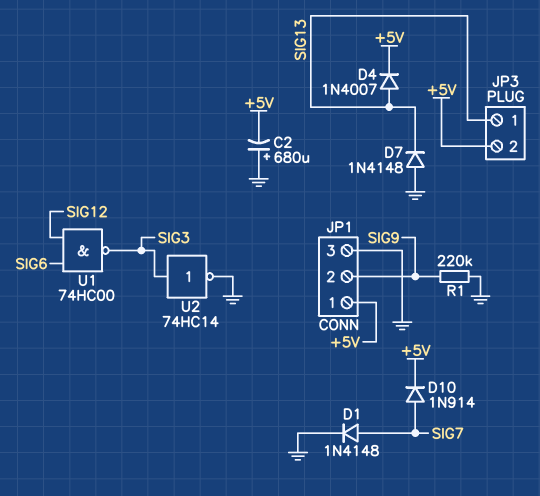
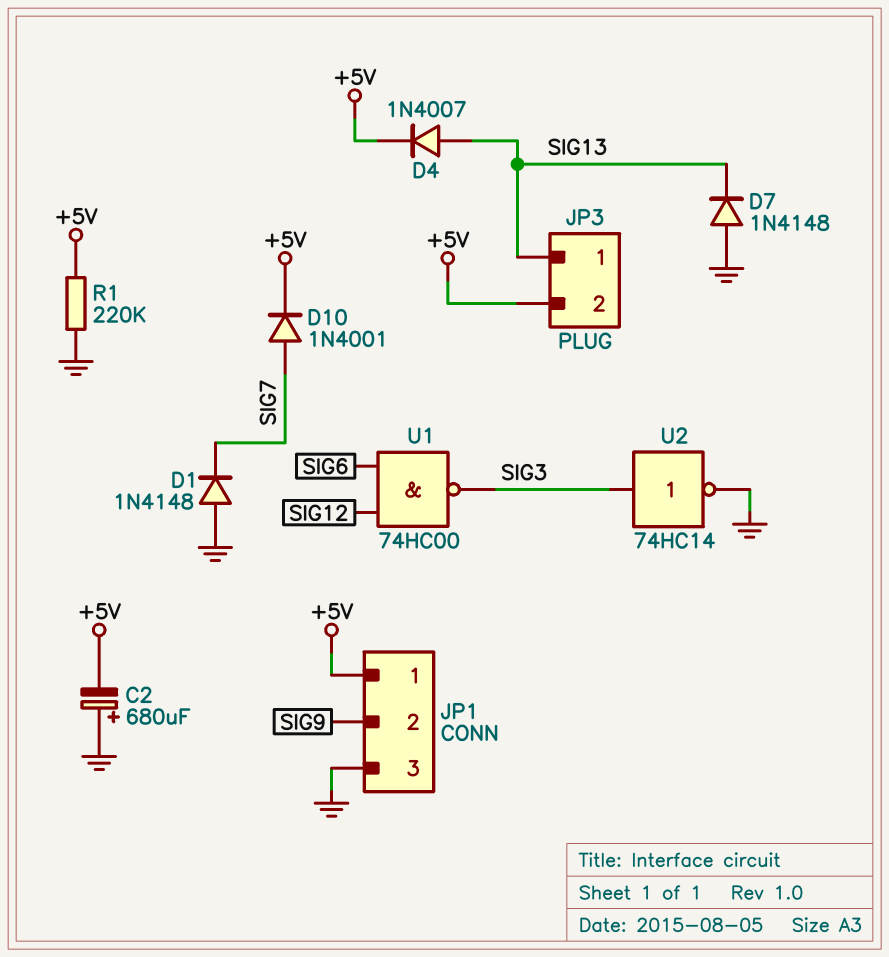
D1: diode 1N4148 (A SIG7, K GND) -> diode 1N4148 (A GND, K SIG7)
D10: diode 1N914 (A SIG7, K +5V) -> diode 1N4001 (A SIG7, K +5V)
R1: 220k (GND, SIG9) -> 220k (+5V, GND)

